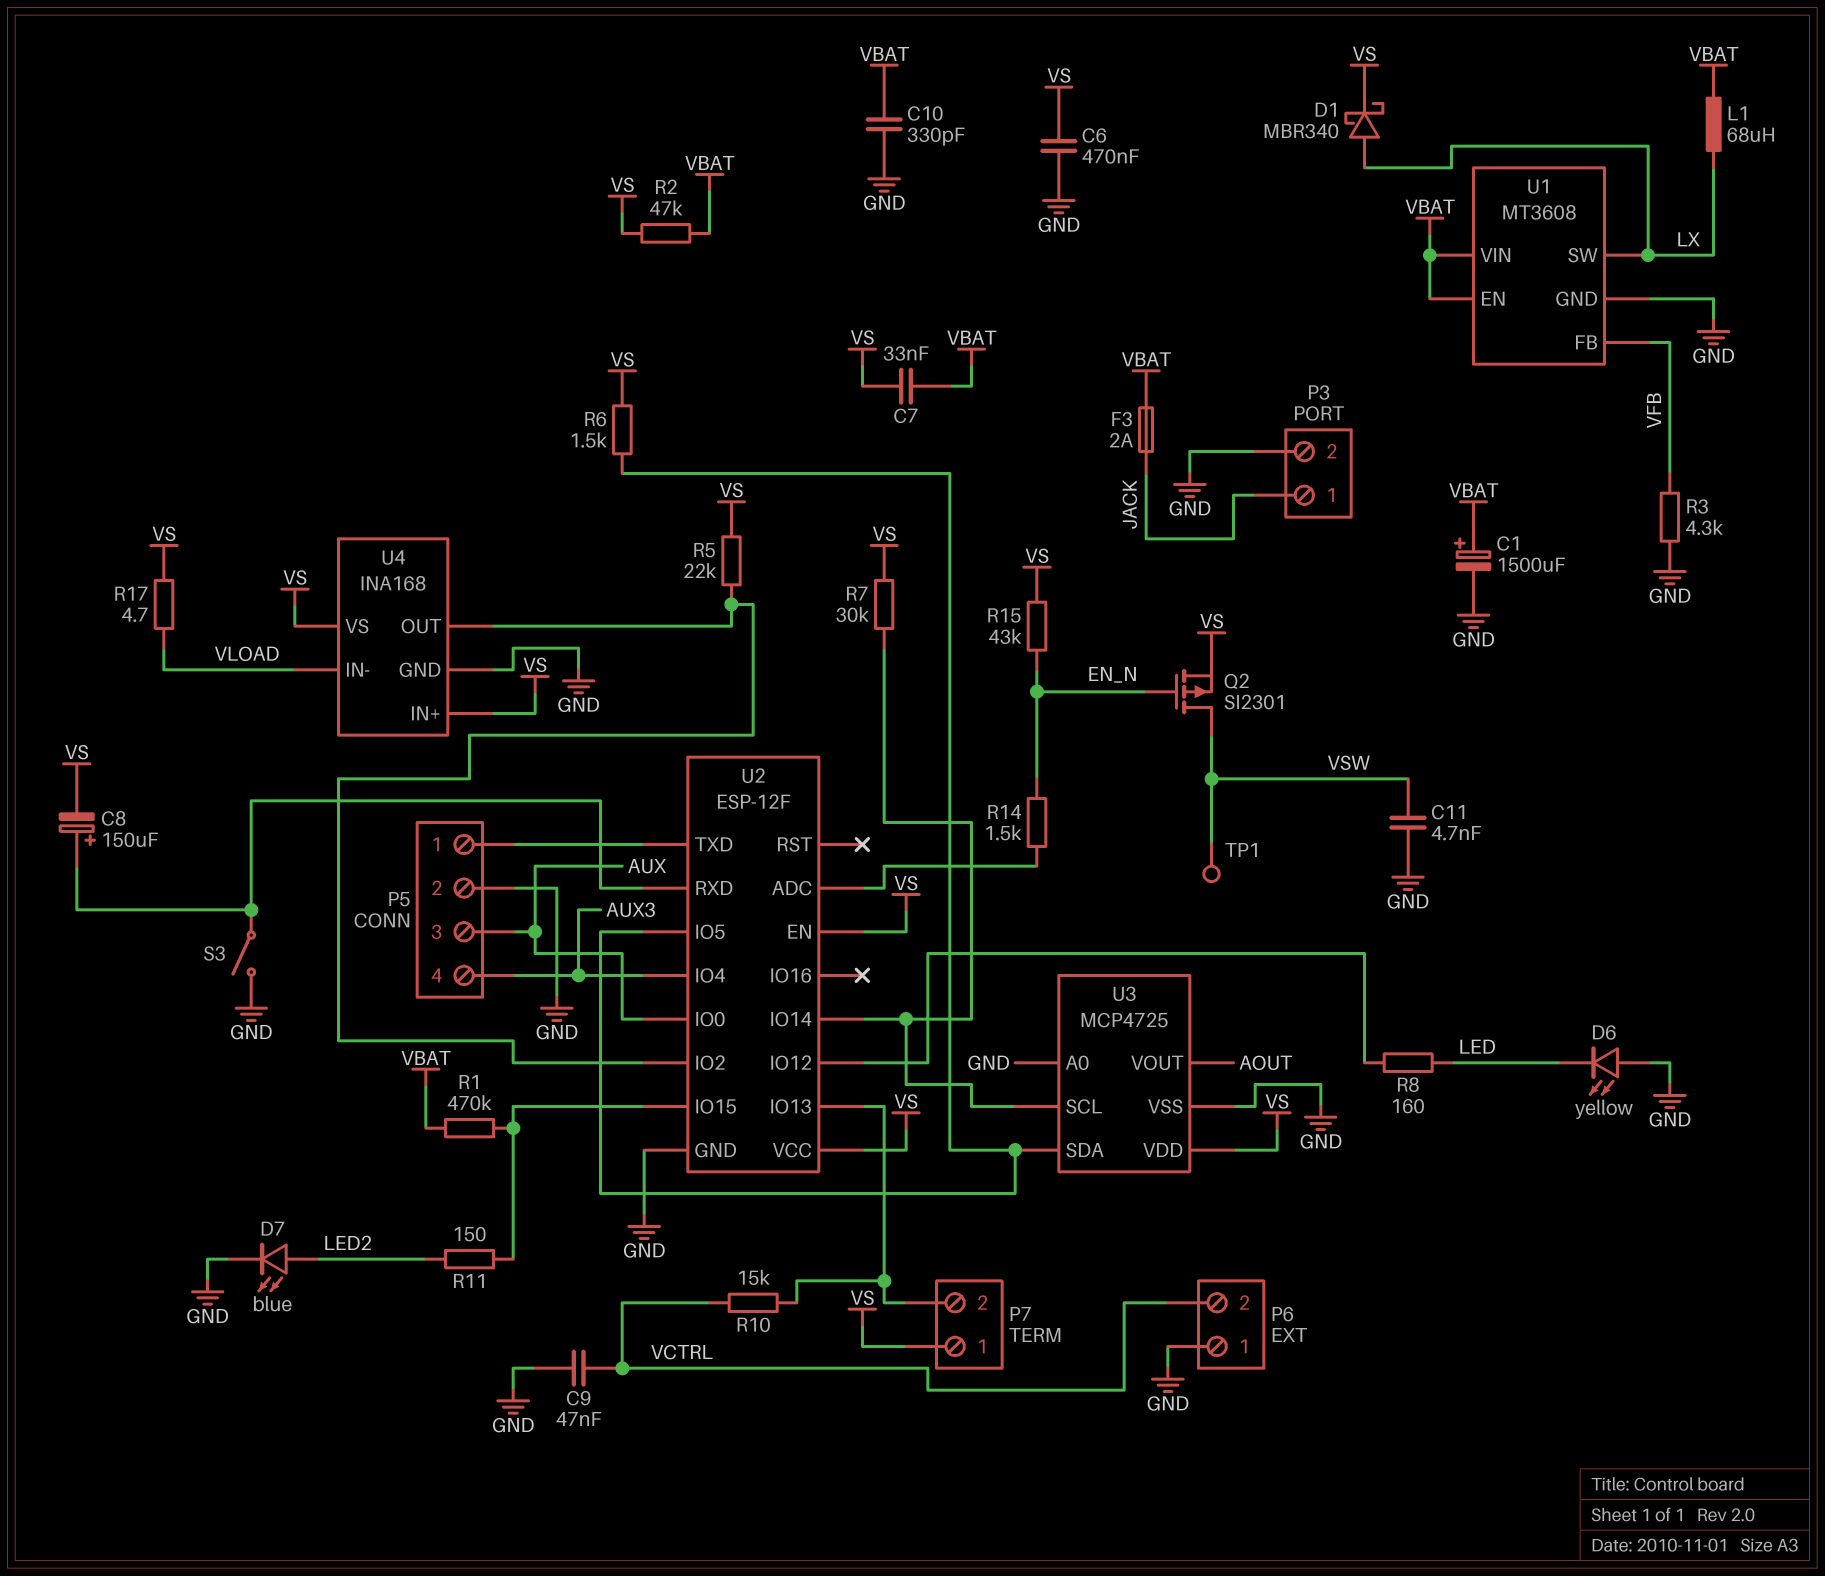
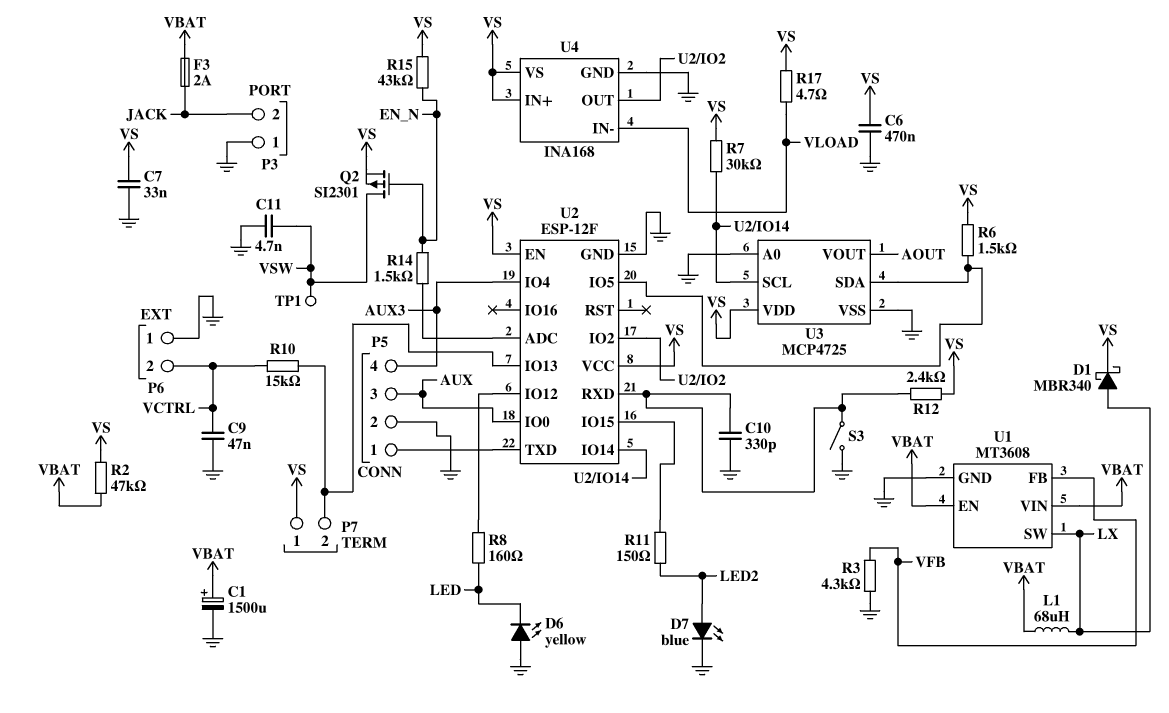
C7: 33nF (VBAT, VS) -> 33nF (GND, VS)
C8: 150uF (plus U2/RXD, minus VS) -> none
C10: 330pF (GND, VBAT) -> 330pF (GND, U2/RXD)
P3 pin 1: JACK -> GND
P3 pin 2: GND -> JACK
R1: 470k (U2/IO15, VBAT) -> none
R5: 22k (U2/IO2, VS) -> none
R12: none -> 2.4k (U2/RXD, VS)

